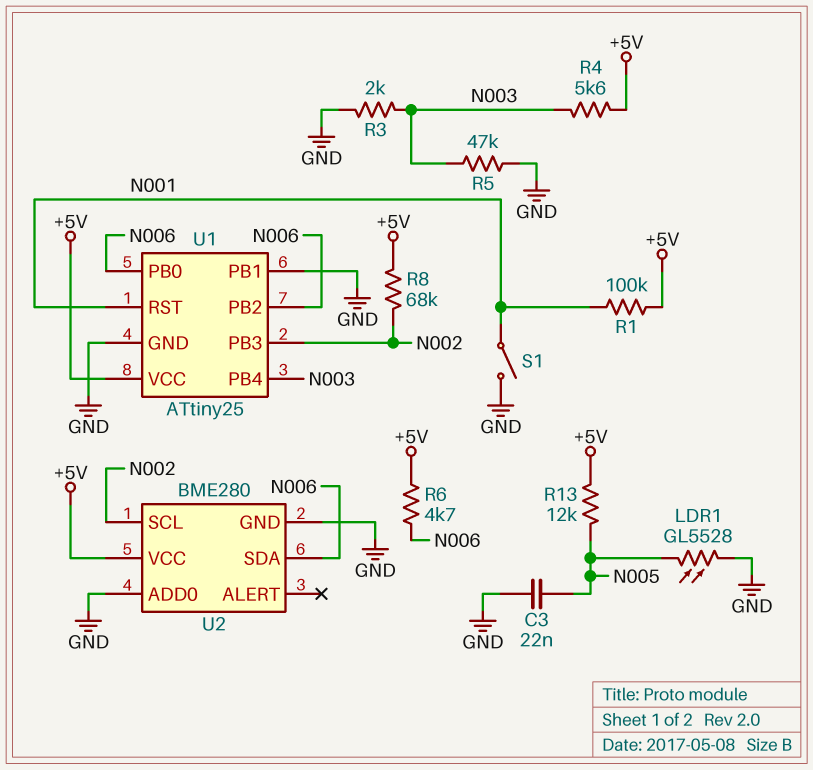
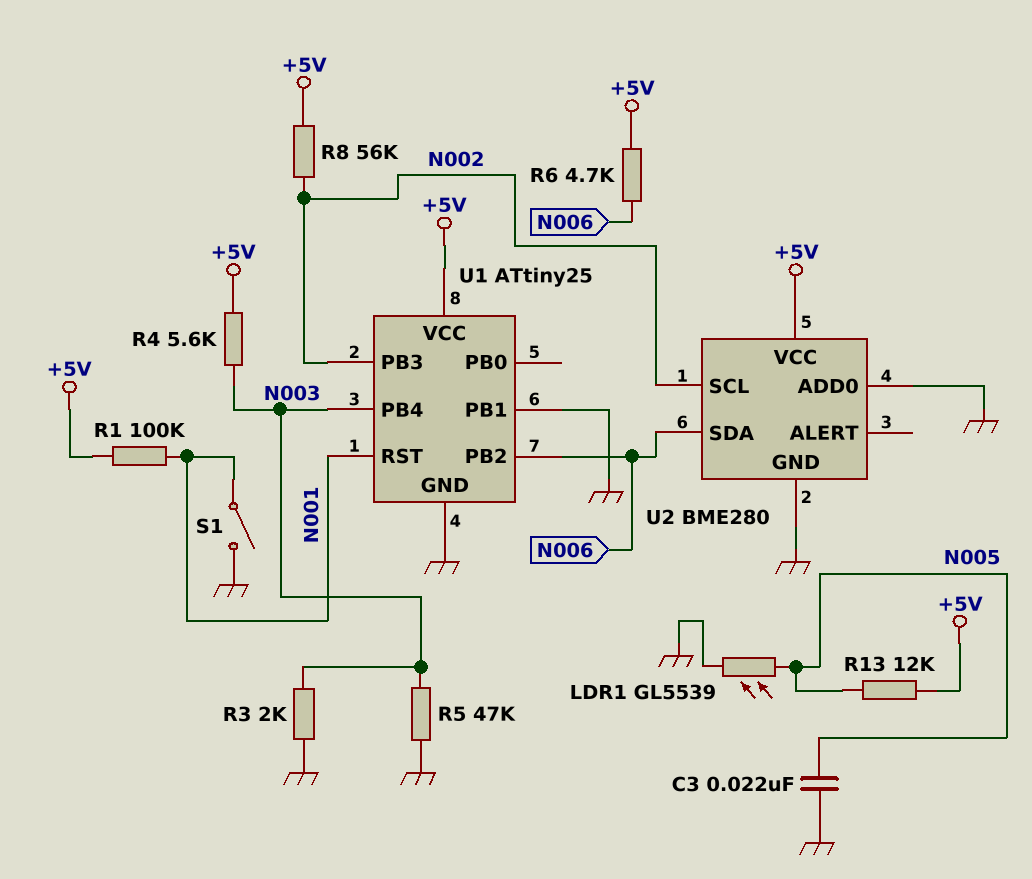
LDR1: GL5528 (GND, N005) -> GL5539 (GND, N005)
R8: 68k (+5V, N002) -> 56k (+5V, N002)
U1 pin PB0: N006 -> none

